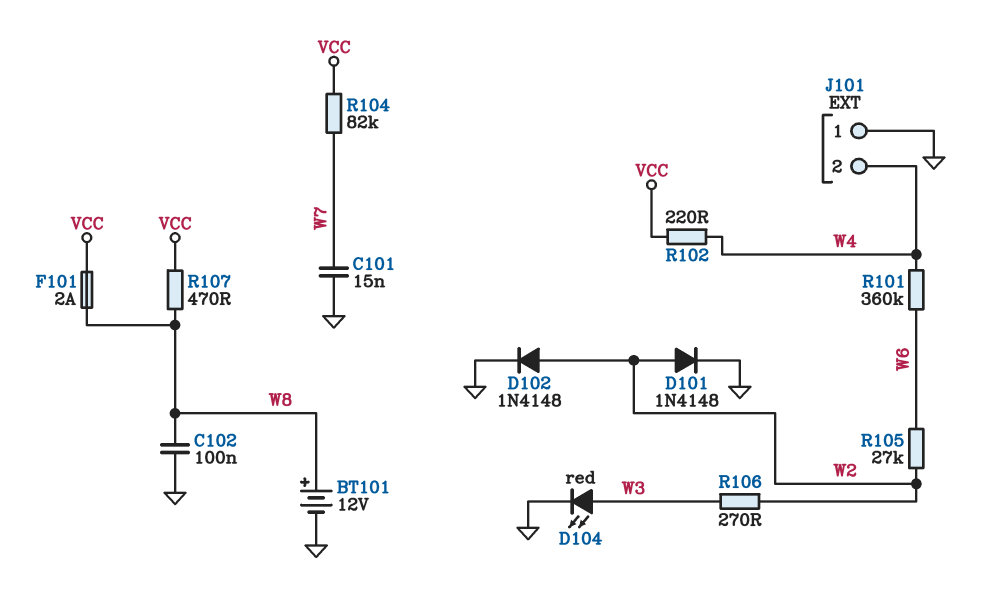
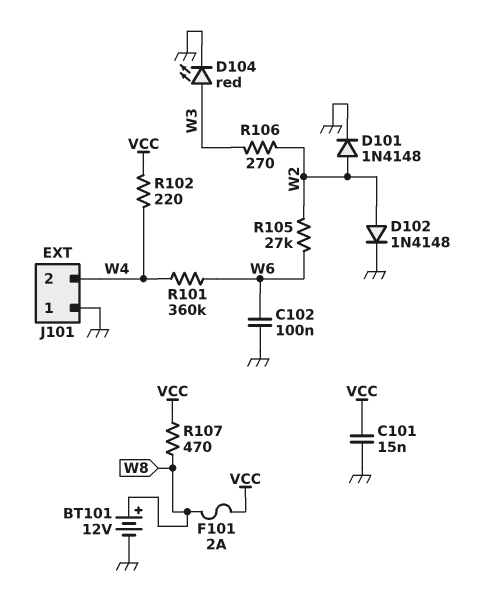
C101: 15nF (GND, W7) -> 15nF (GND, VCC)
C102: 100nF (GND, W8) -> 100nF (GND, W6)
R104: 82k (VCC, W7) -> none

